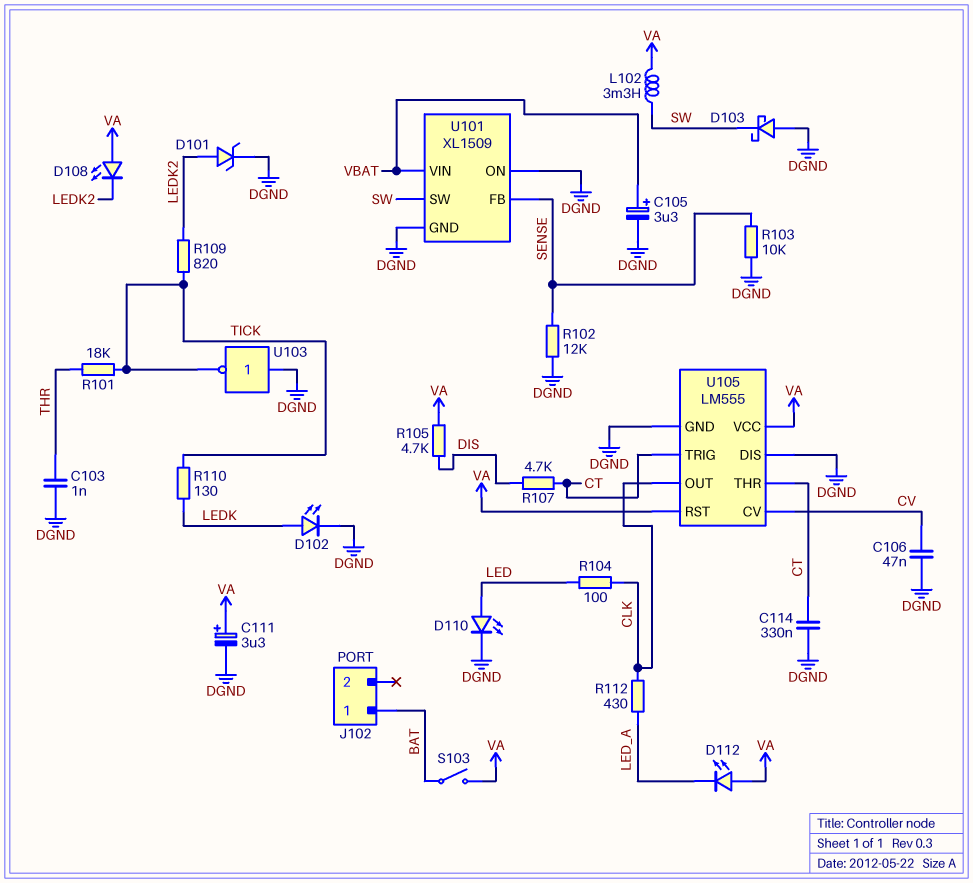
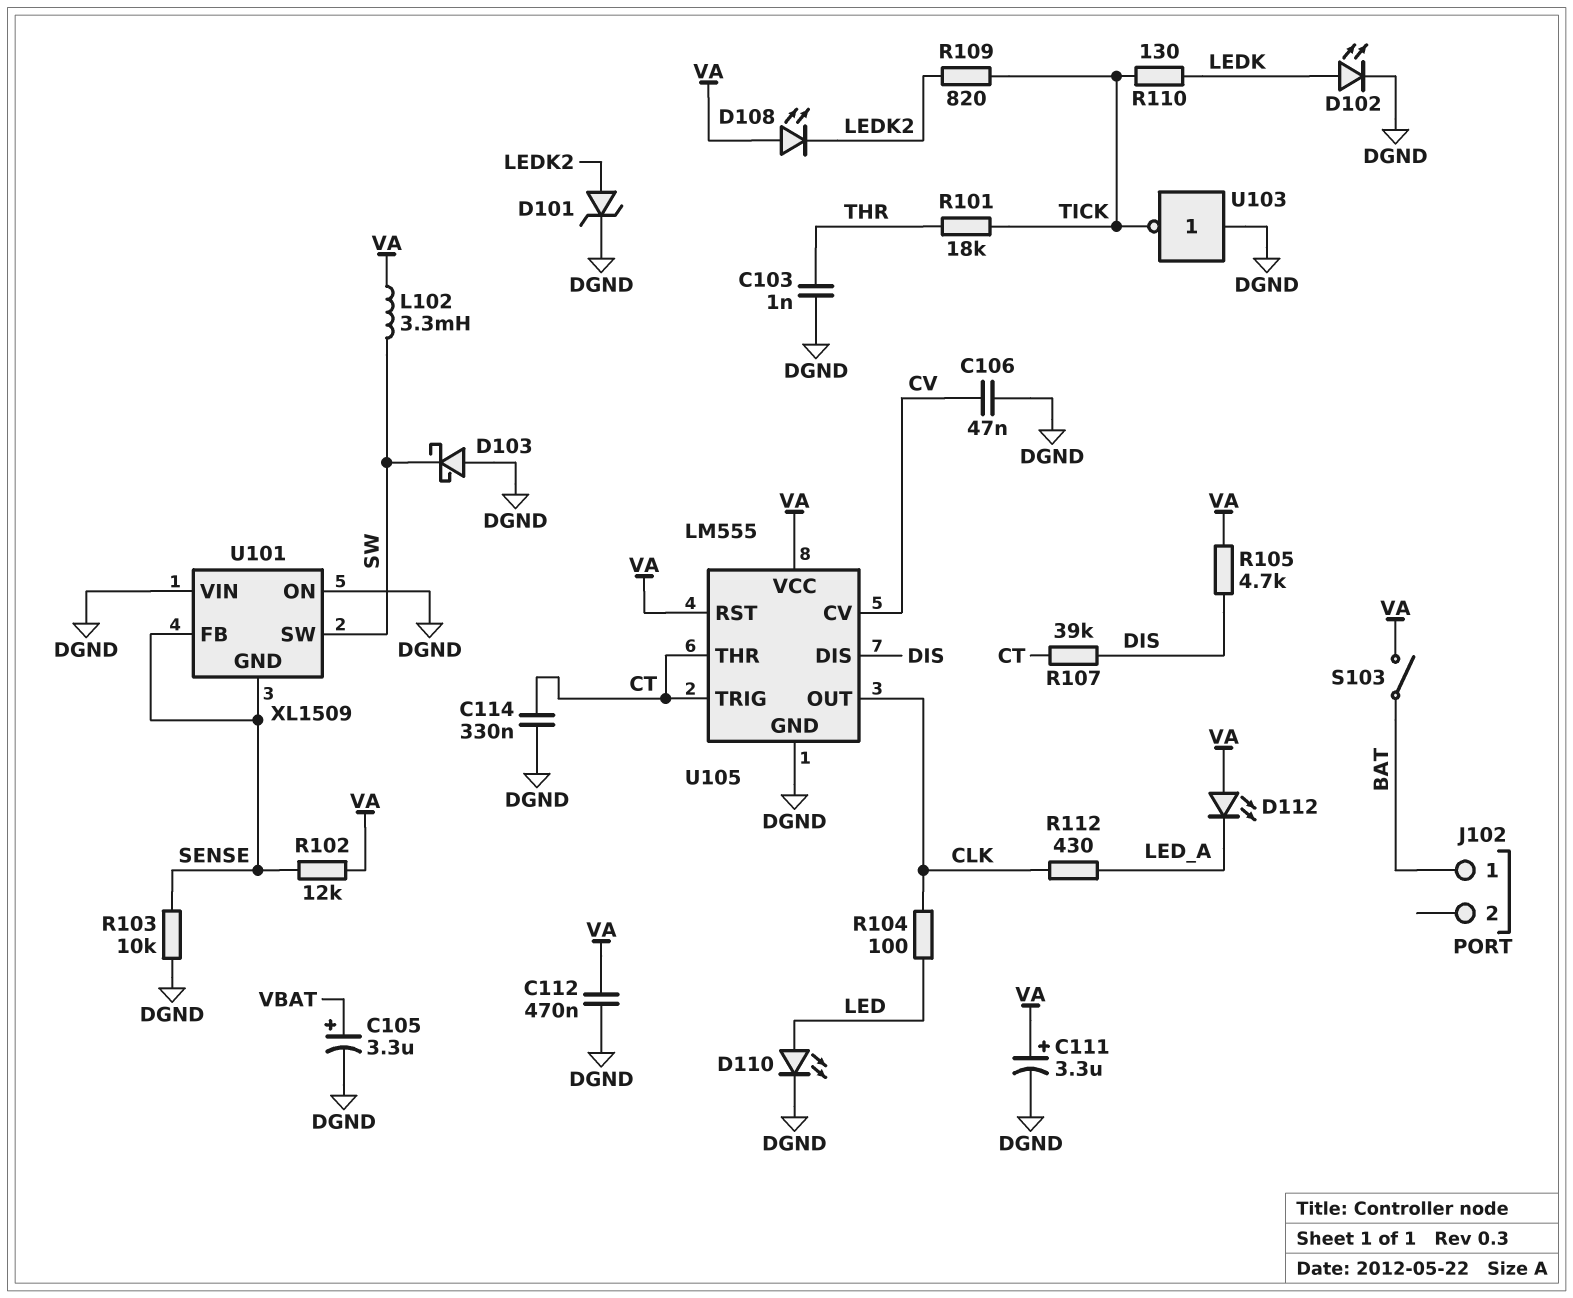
C112: none -> 470nF (DGND, VA)
R102: 12k (DGND, SENSE) -> 12k (SENSE, VA)
R107: 4.7k (CT, DIS) -> 39k (CT, DIS)
U101 pin GND: DGND -> SENSE
U101 pin VIN: VBAT -> DGND
U105 pin DIS: DGND -> DIS

